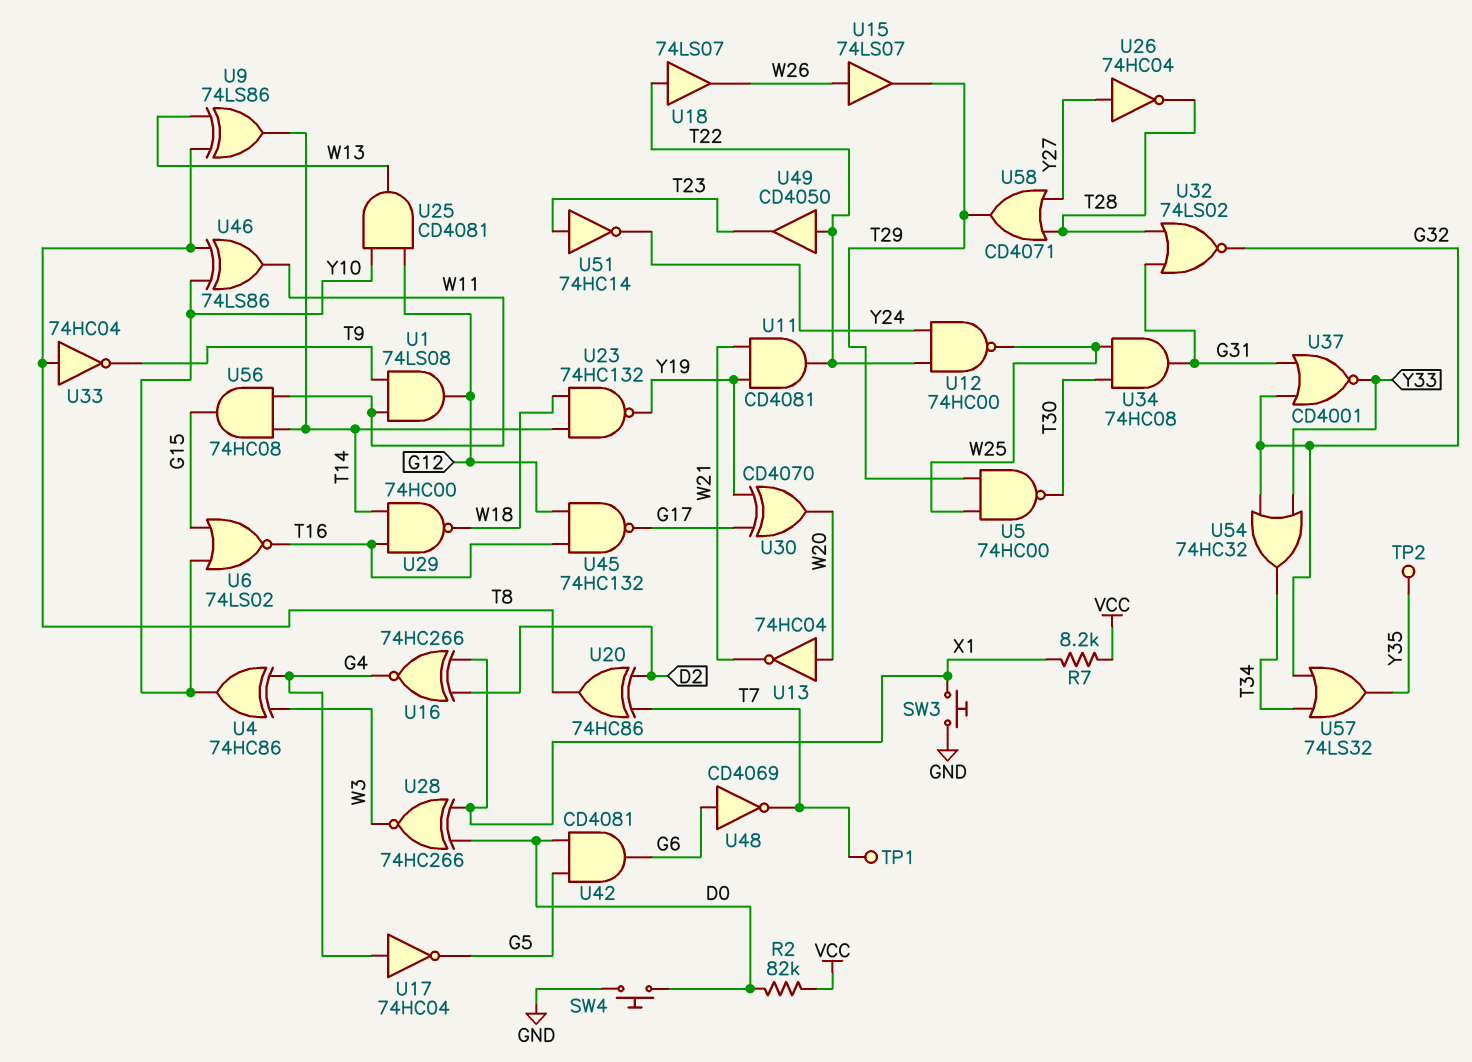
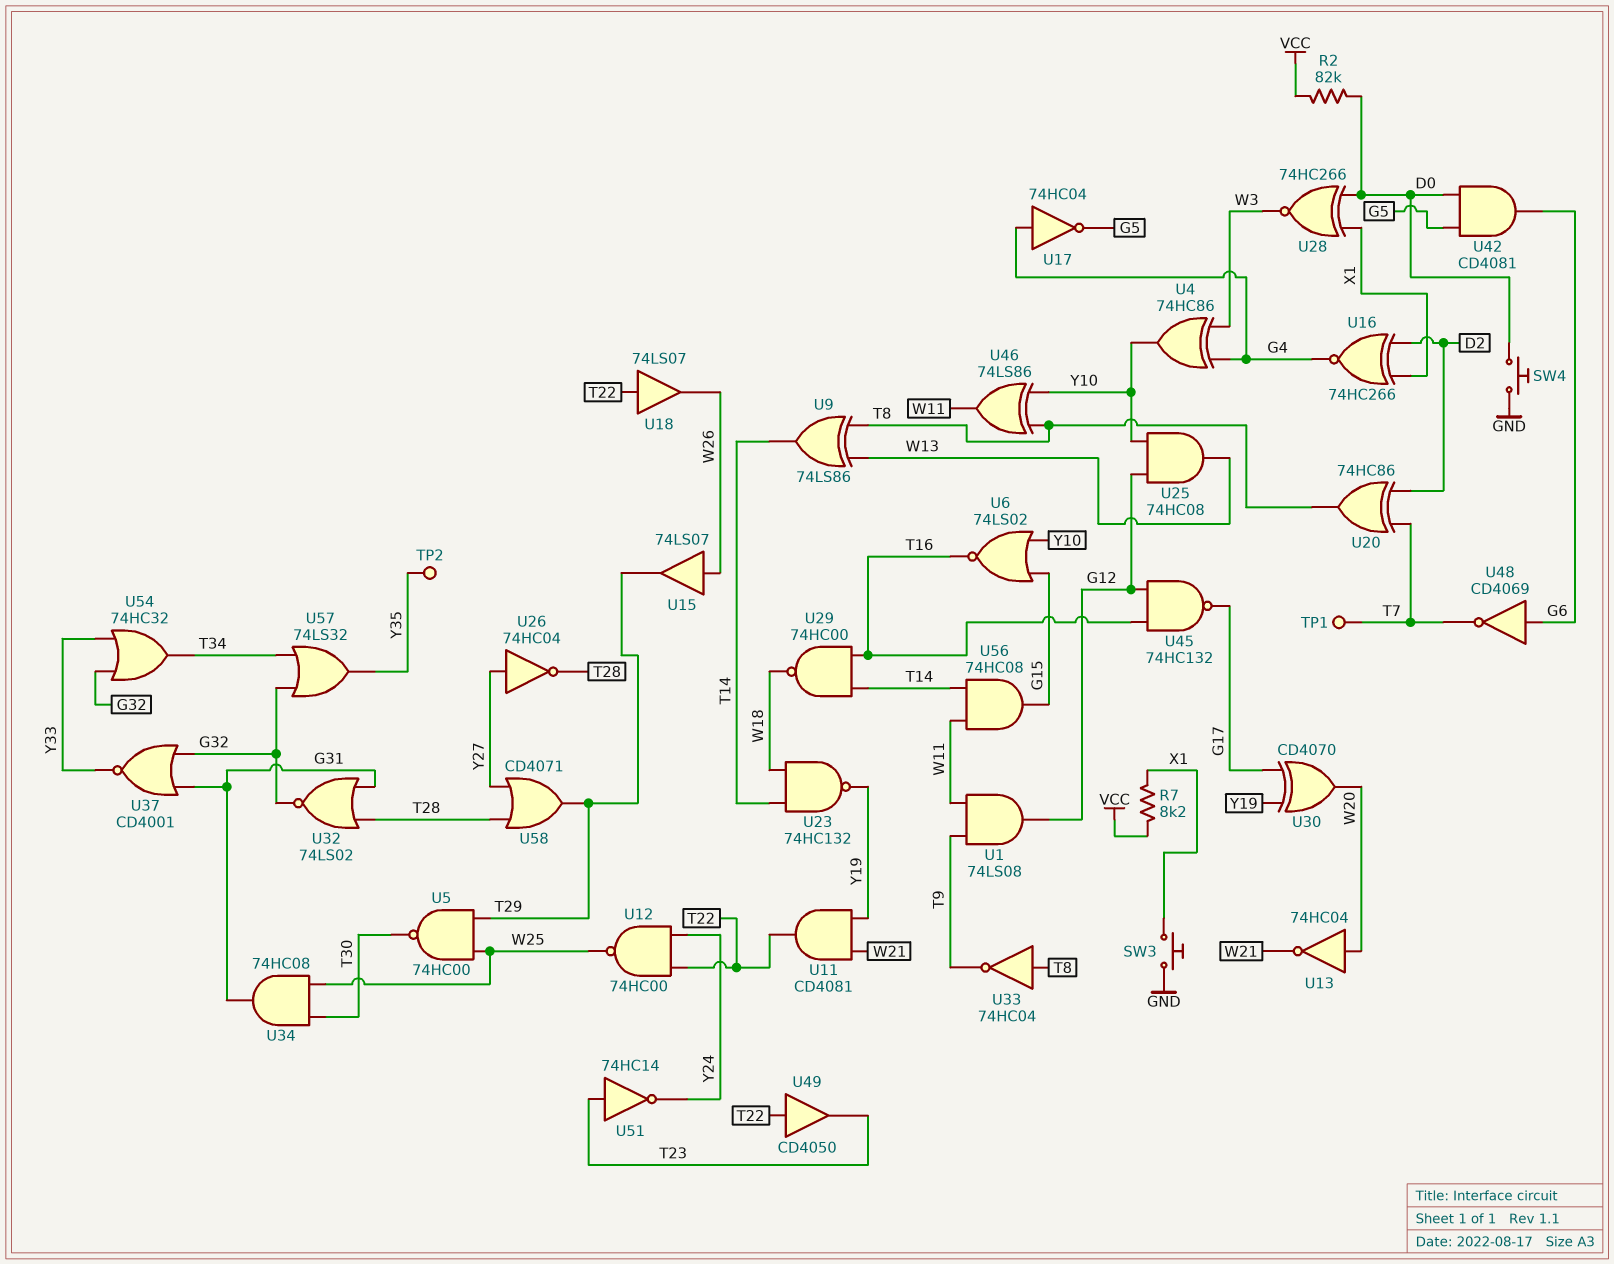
U25: AND CD4081 (in G12, in Y10, out W13) -> AND 74HC08 (in G12, in Y10, out W13)

